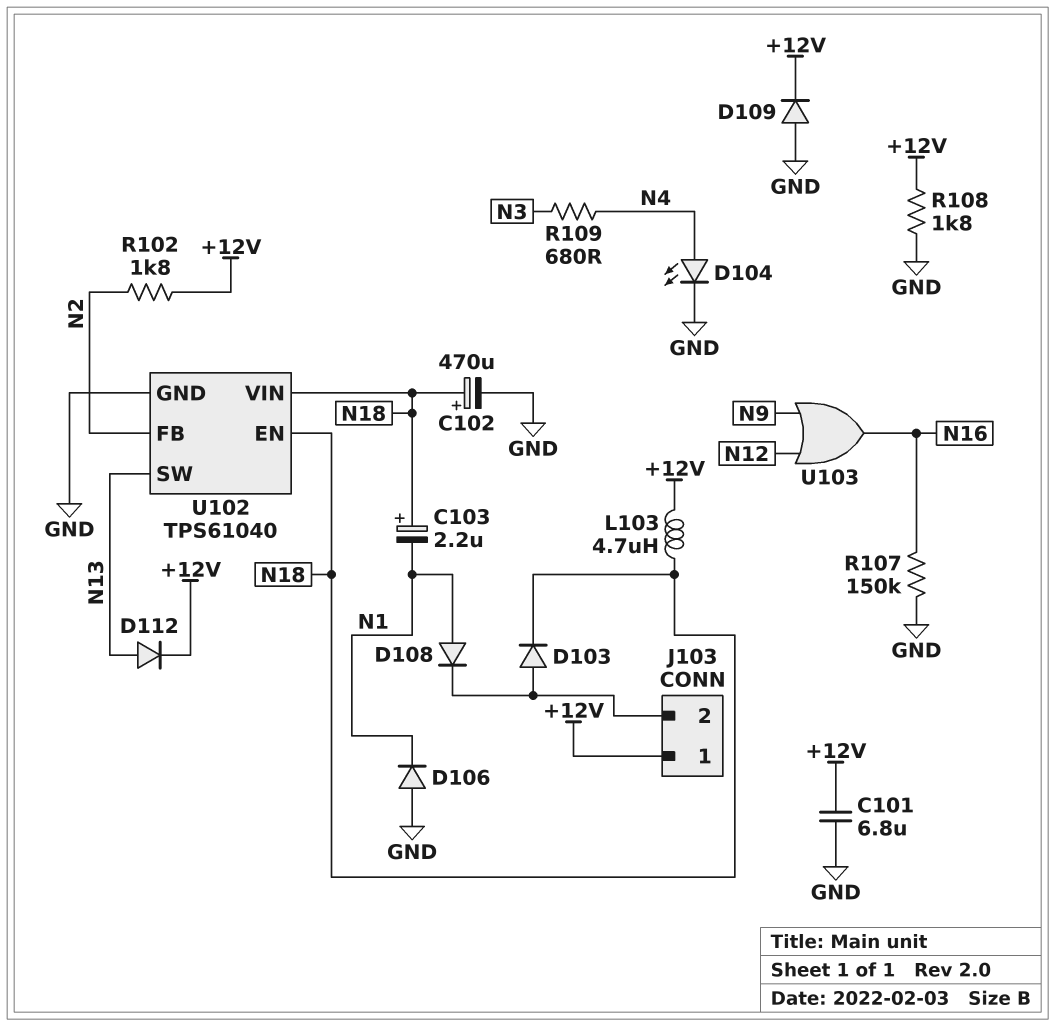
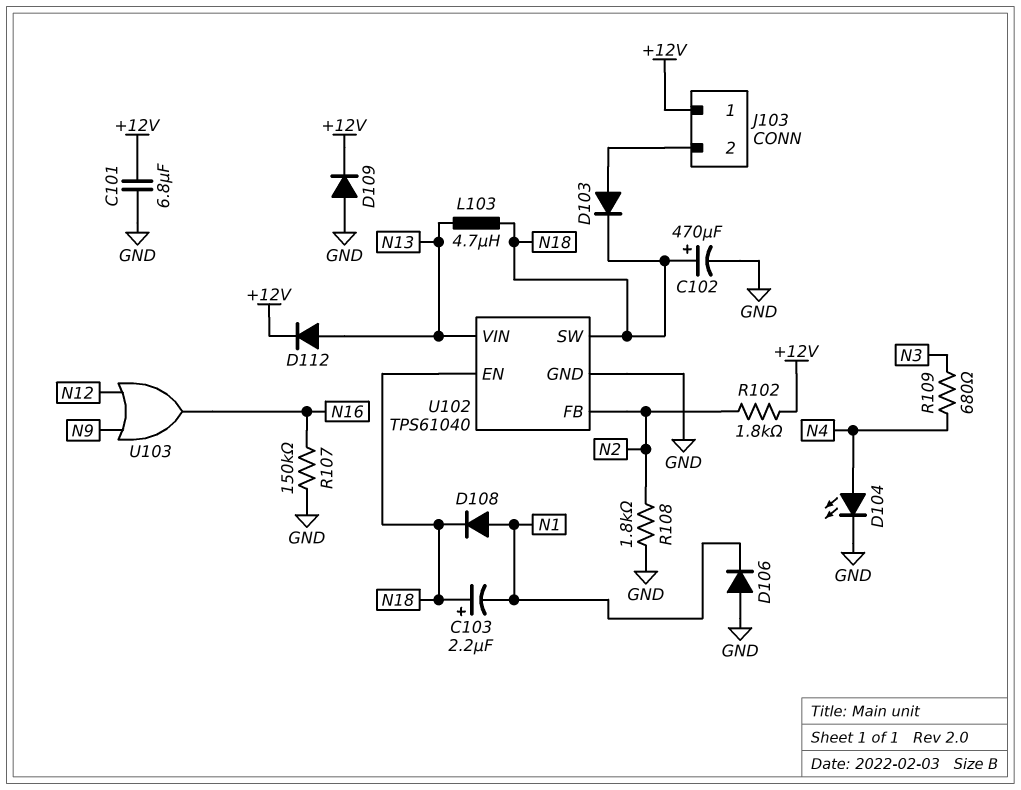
D108: diode (A N1, K J103/2) -> diode (A N1, K N18)
L103: 4.7uH (+12V, N18) -> 4.7uH (N13, N18)
R108: 1.8k (+12V, GND) -> 1.8k (GND, N2)
U102 pin SW: N13 -> N18
U102 pin VIN: N18 -> N13

